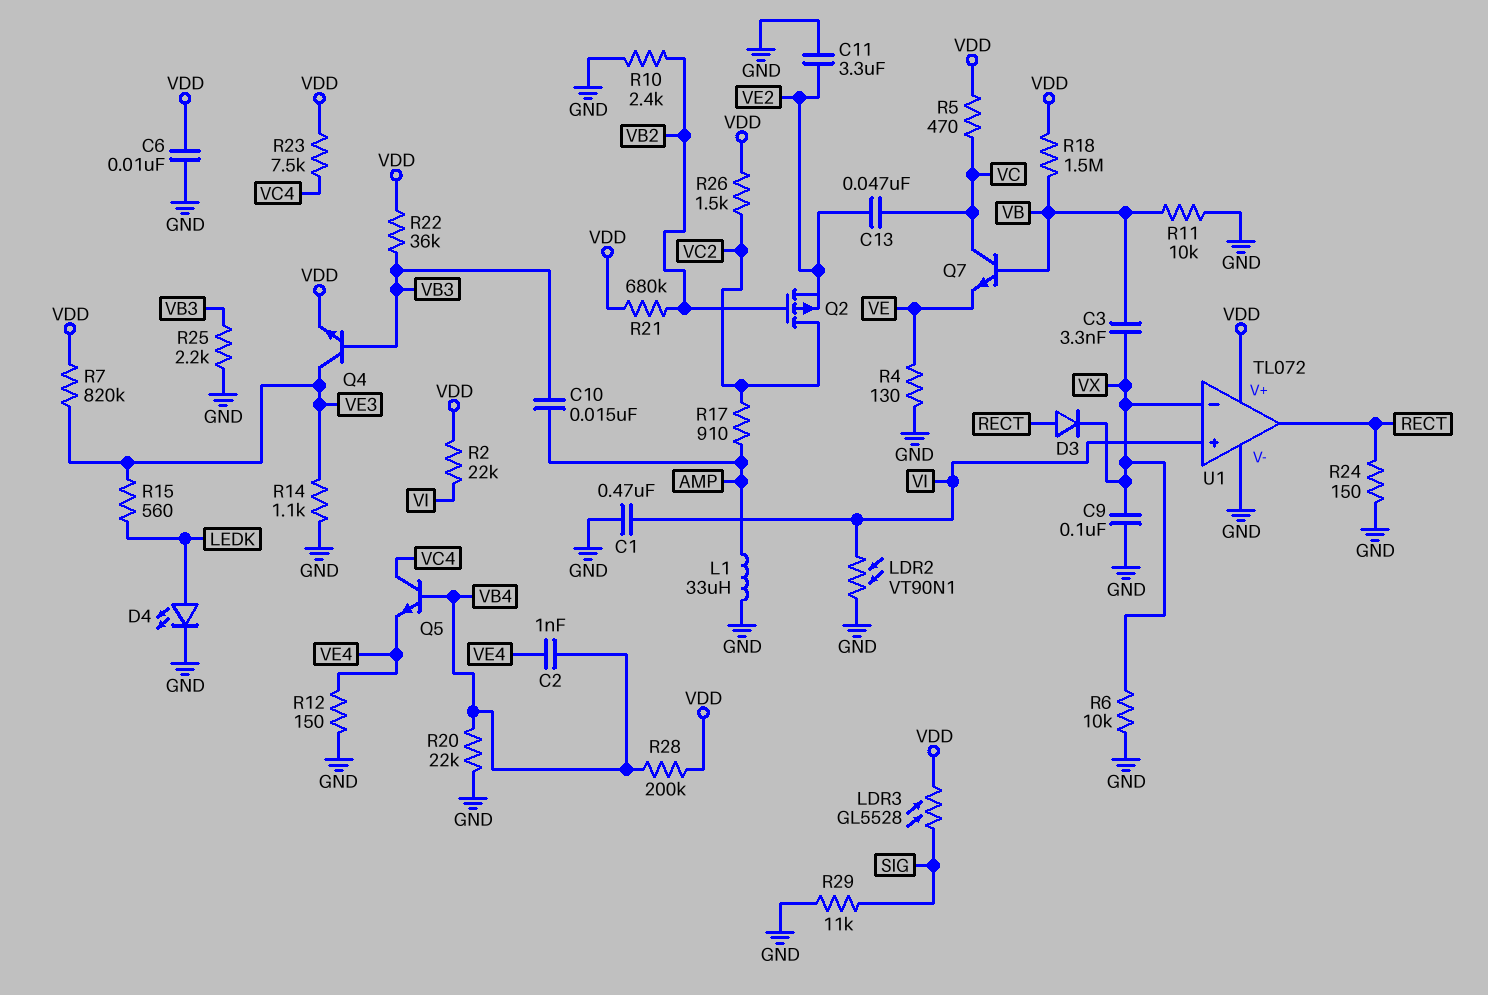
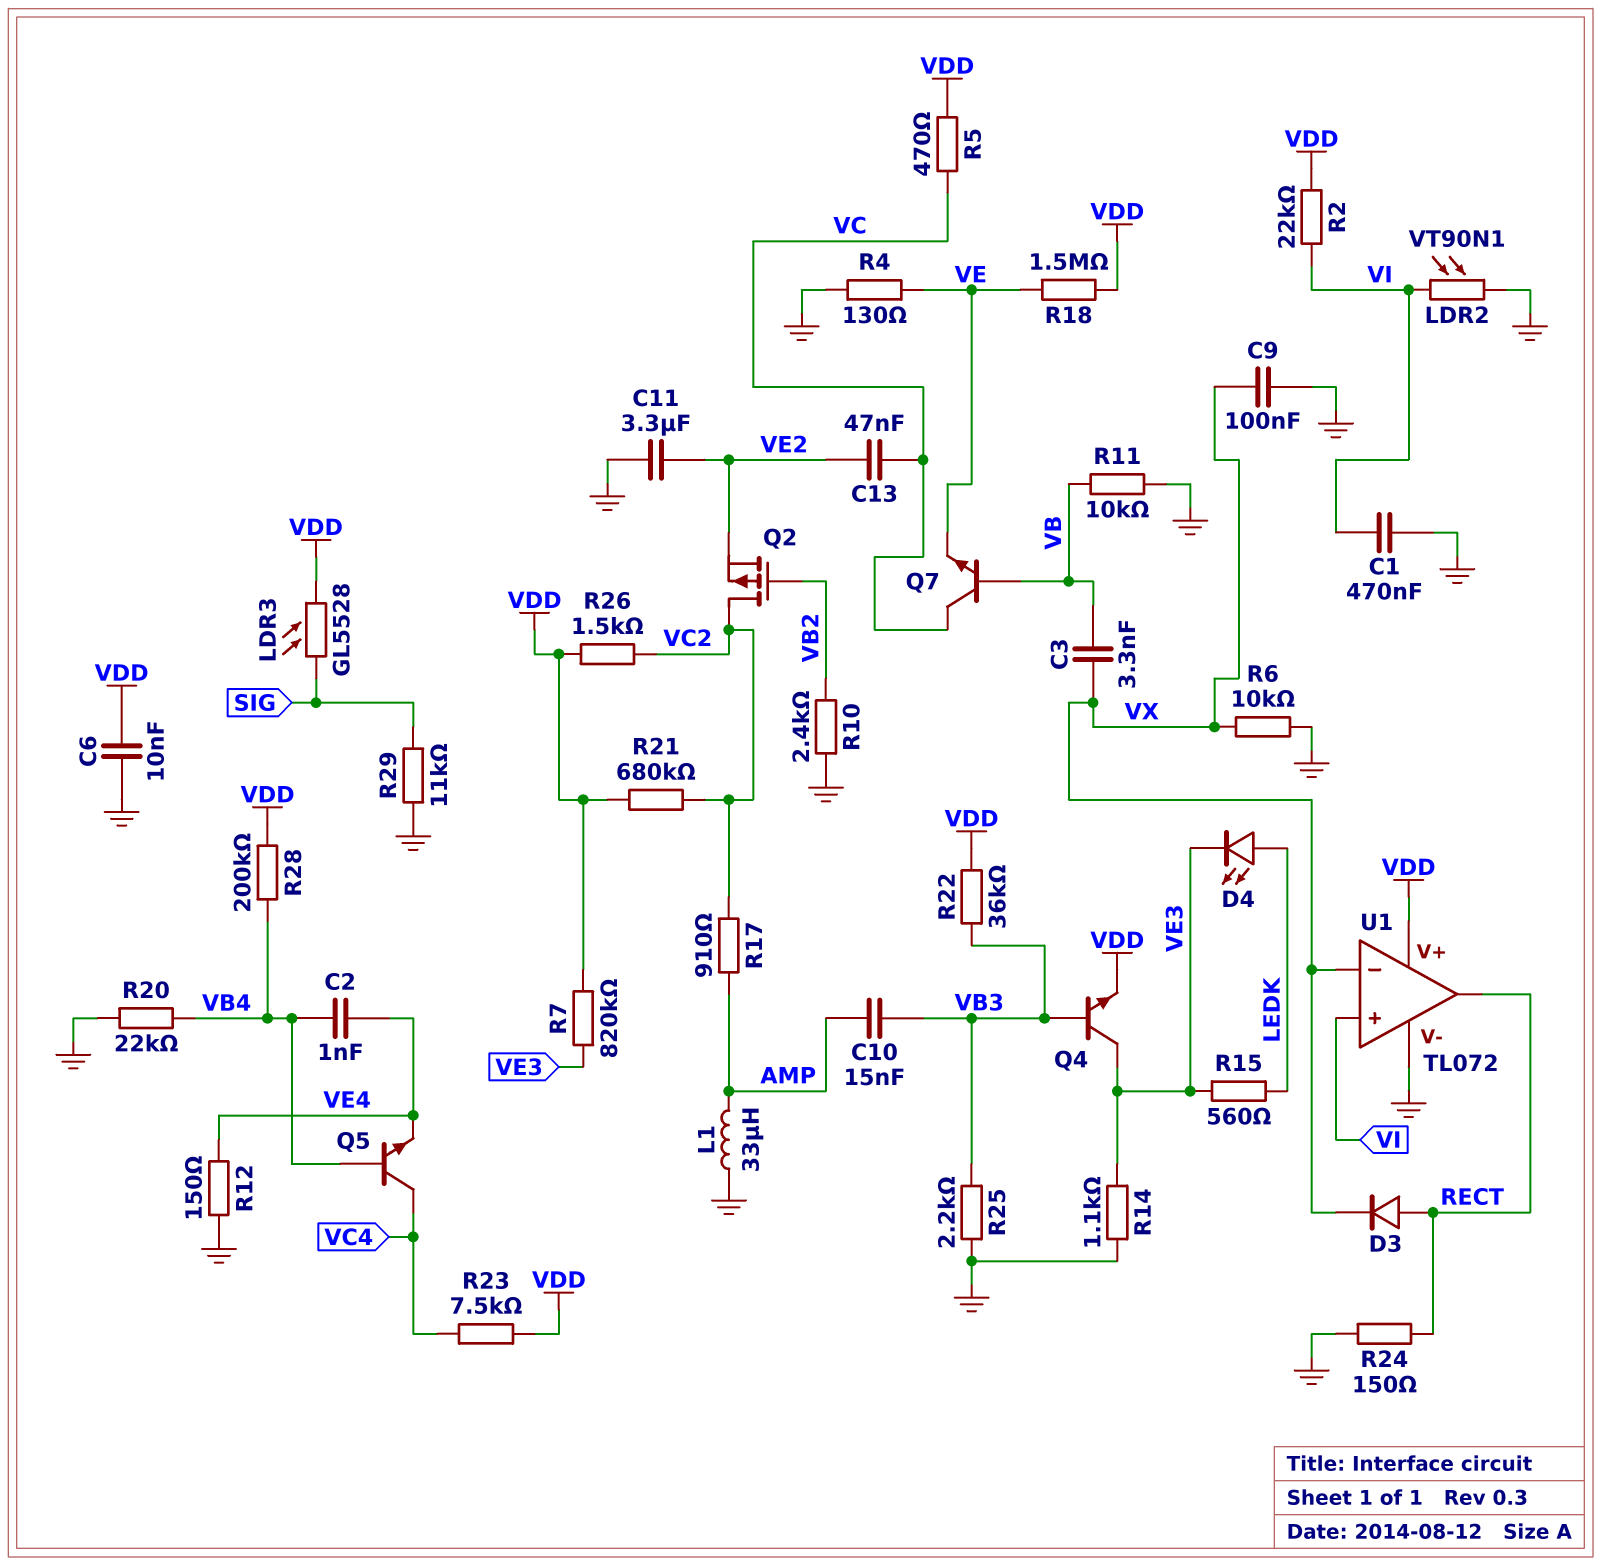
D4: LED (A LEDK, K GND) -> LED (A LEDK, K VE3)
R18: 1.5M (VB, VDD) -> 1.5M (VDD, VE)
R21: 680k (VB2, VDD) -> 680k (VC2, VDD)

